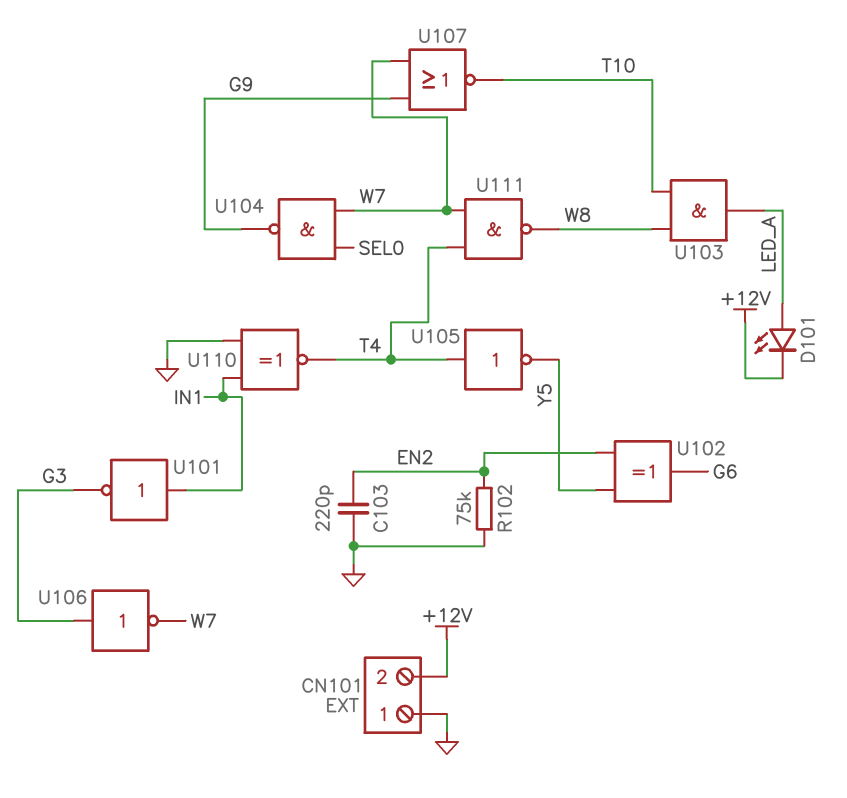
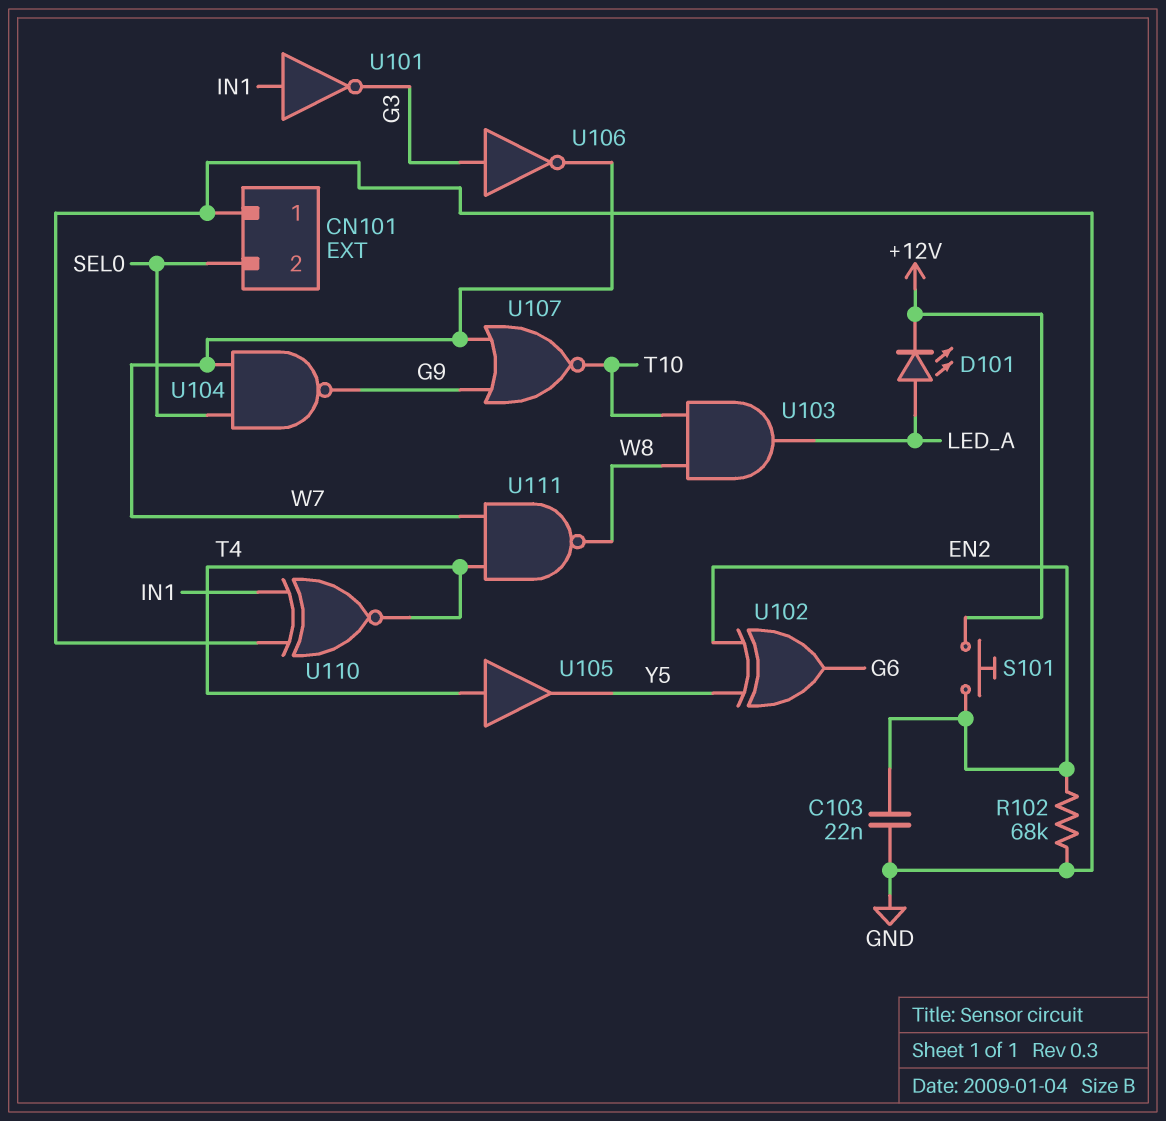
C103: 220pF (EN2, GND) -> 22nF (EN2, GND)
CN101 pin 2: +12V -> SEL0
R102: 75k (EN2, GND) -> 68k (EN2, GND)
S101: none -> button (+12V, EN2)
U105: NOT (in T4, out Y5) -> buffer (in T4, out Y5)

